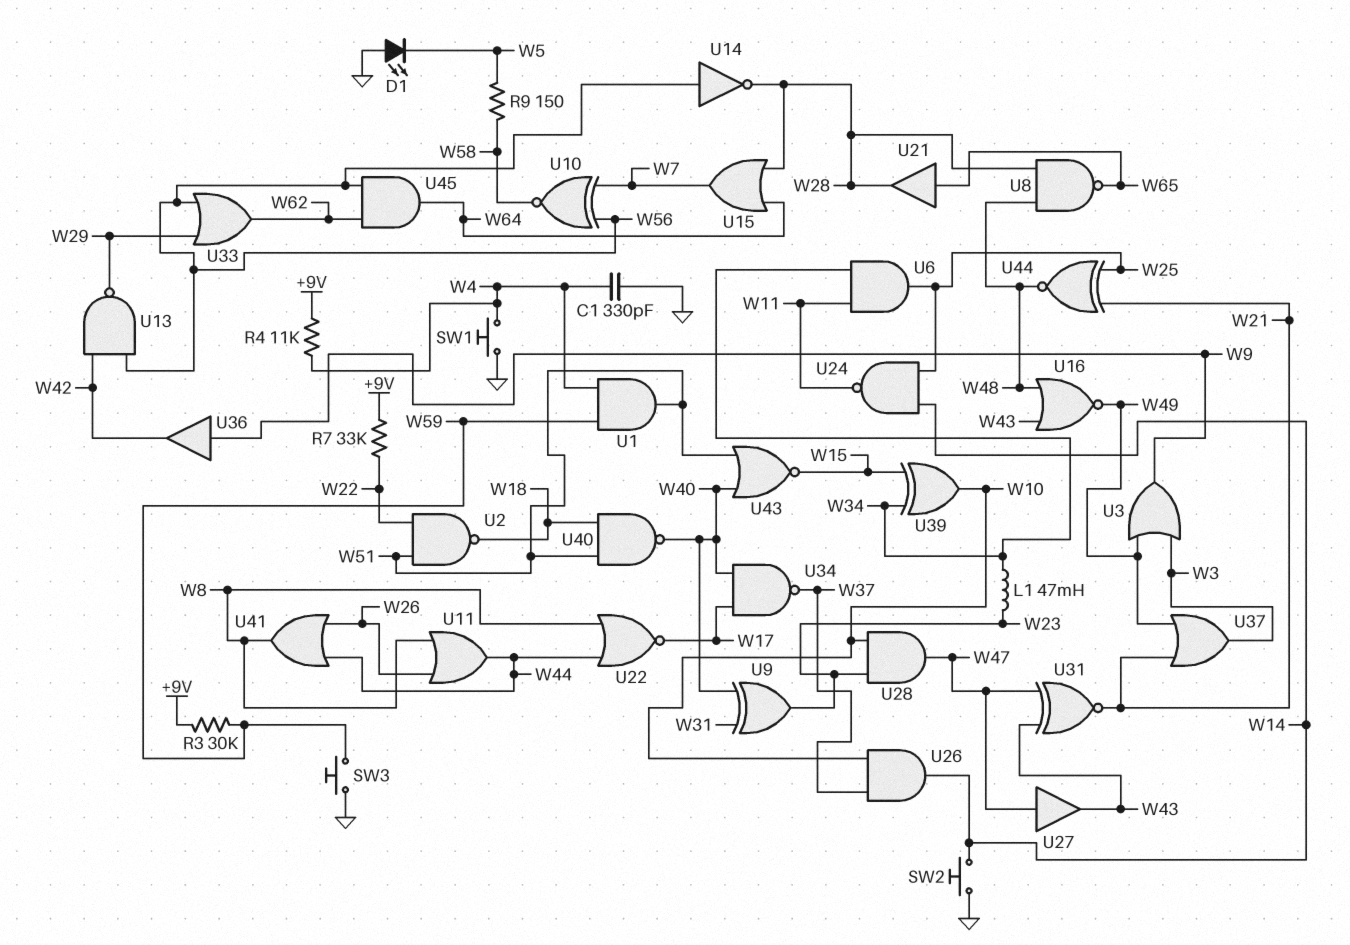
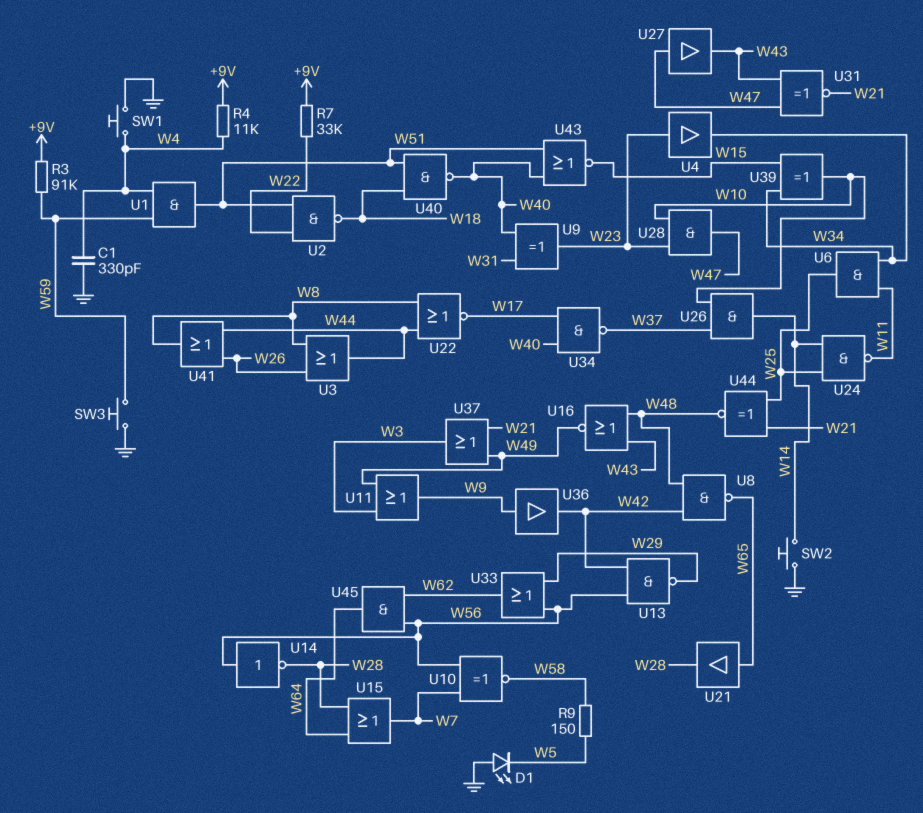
L1: 47mH (W23, W34) -> none
R3: 30k (+9V, W59) -> 91k (+9V, W59)
U3: OR (in W3, in W49, out W9) -> OR (in W8, in W26, out W44)
U4: none -> buffer (in W23, out W34)
U8: NAND (in W28, in W48, out W65) -> NAND (in W42, in W48, out W65)
U11: OR (in W8, in W26, out W44) -> OR (in W3, in W49, out W9)

